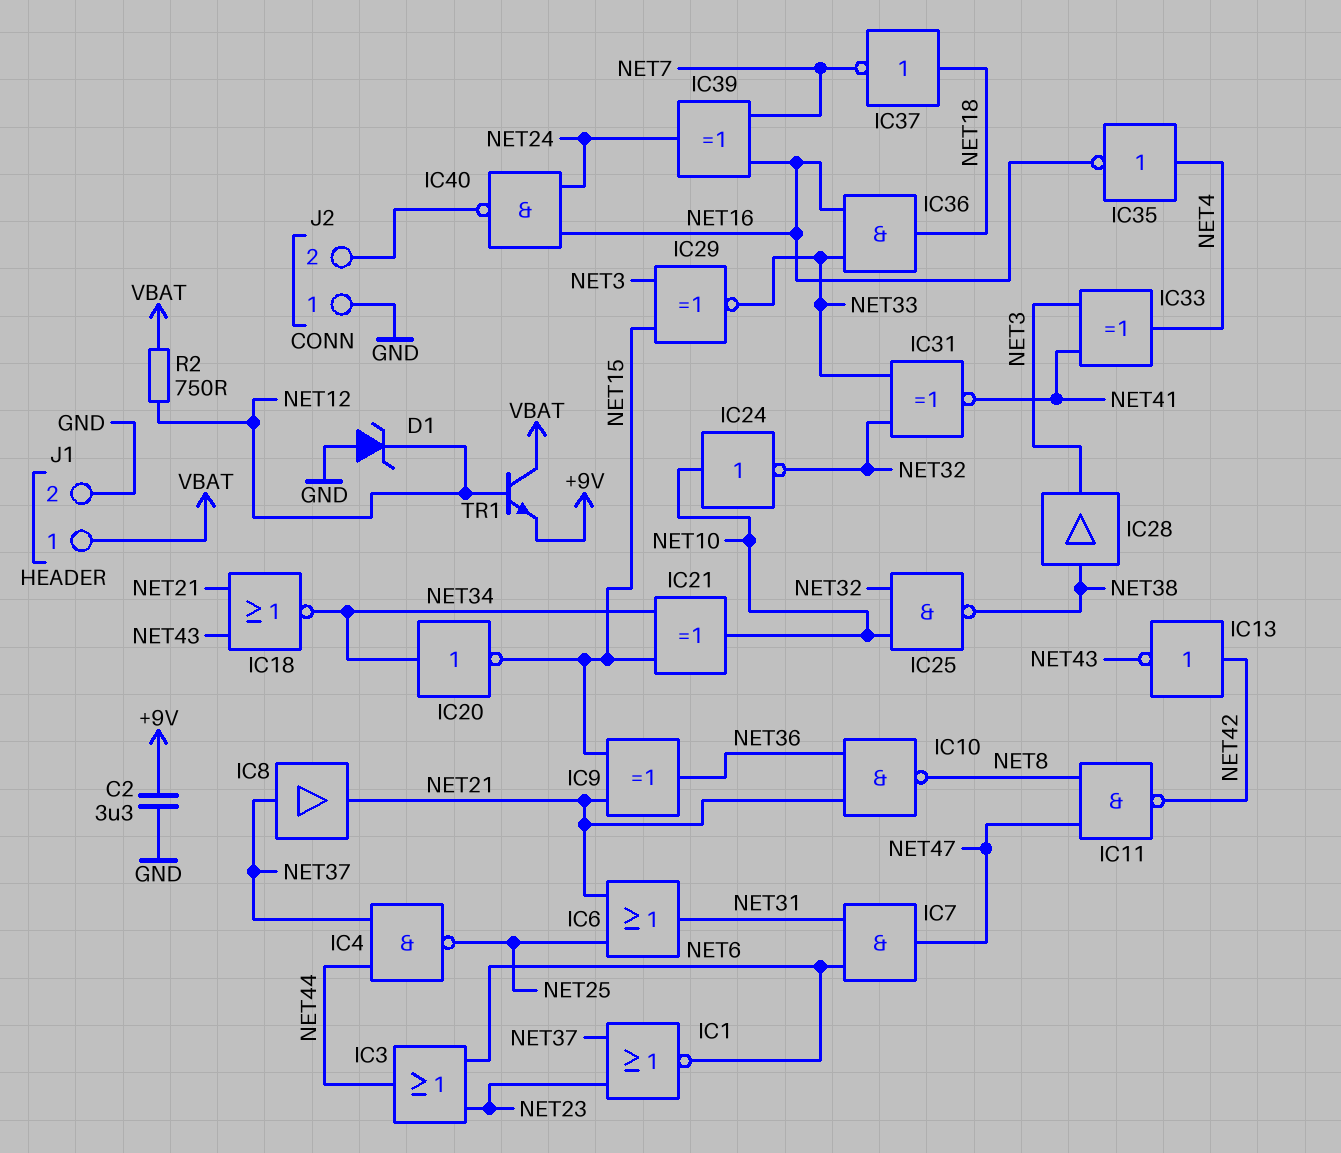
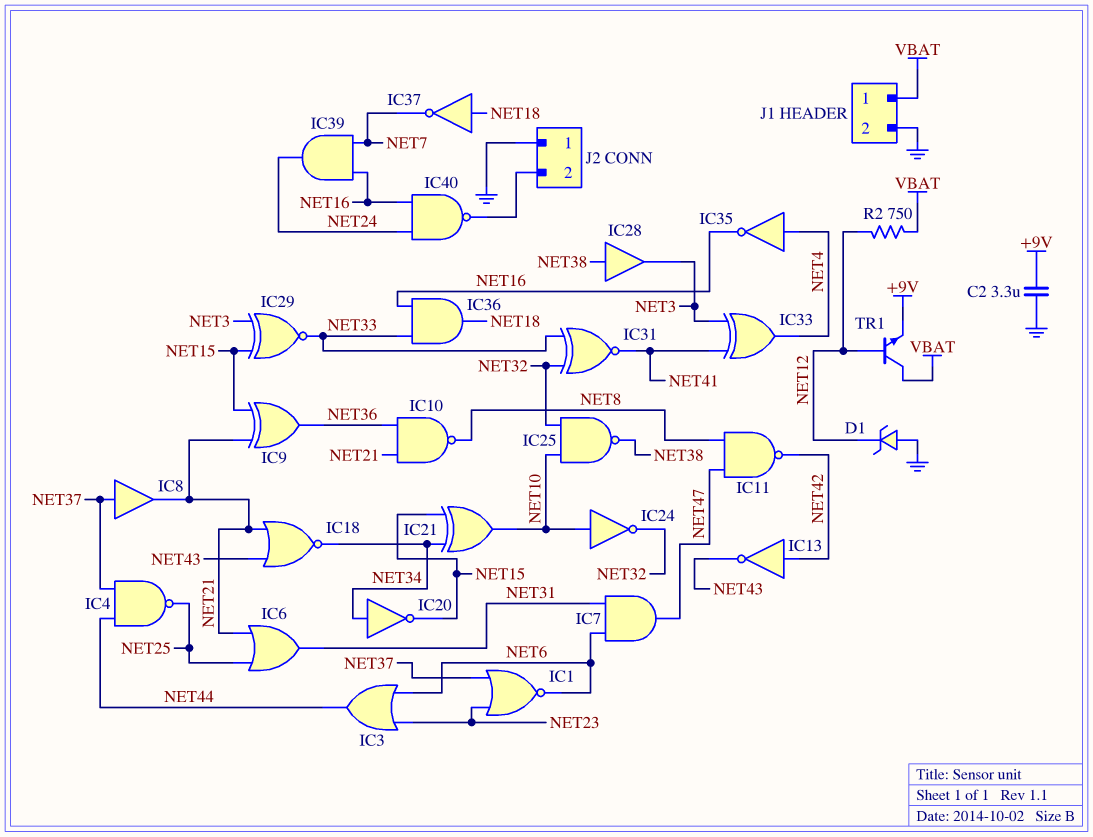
IC39: XOR (in NET7, in NET16, out NET24) -> AND (in NET7, in NET16, out NET24)

